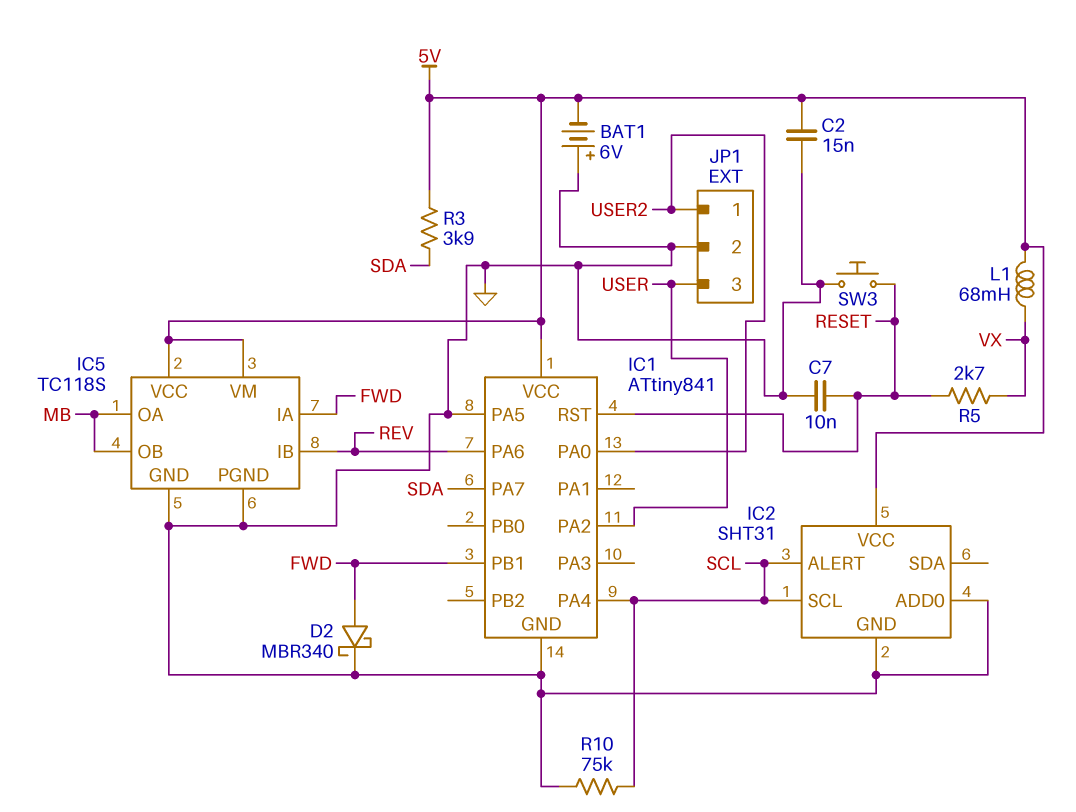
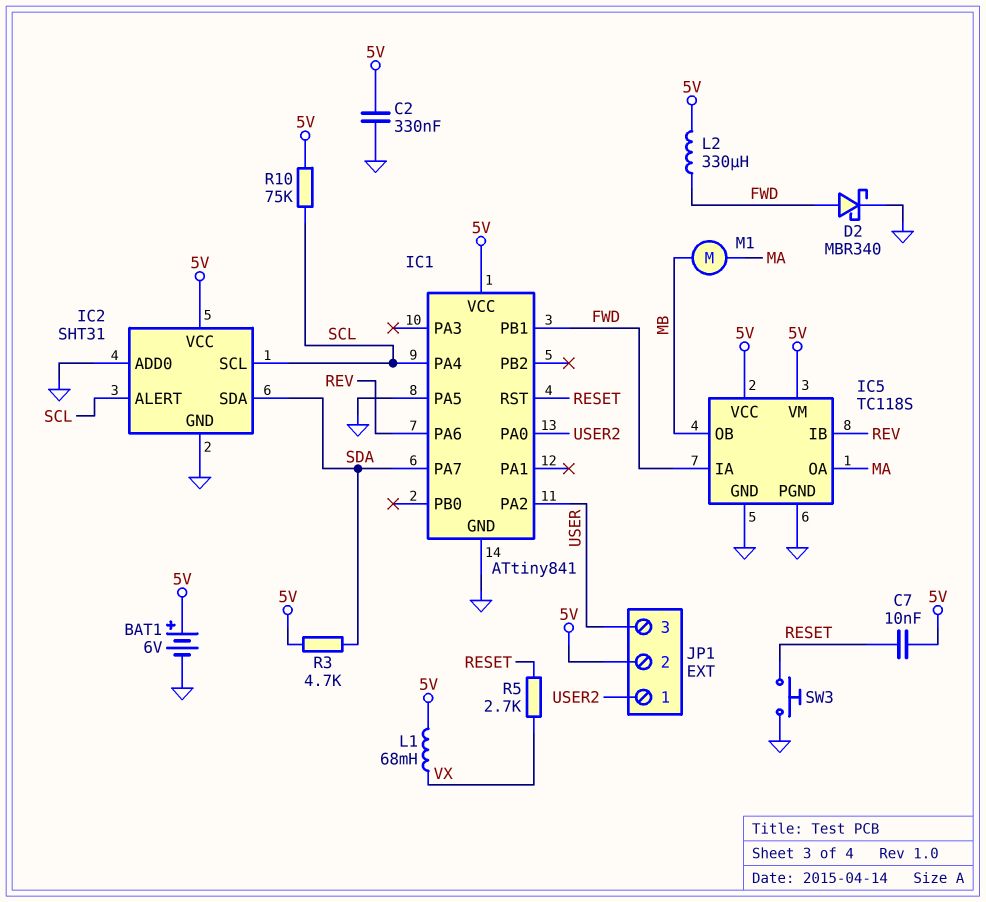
BAT1: 6V (plus GND, minus 5V) -> 6V (plus 5V, minus GND)
C2: 15nF (5V, GND) -> 330nF (5V, GND)
C7: 10nF (GND, RESET) -> 10nF (5V, RESET)
IC2 pin SDA: none -> SDA
IC5 pin OA: MB -> MA
JP1 pin 2: GND -> 5V
L2: none -> 330uH (5V, FWD)
M1: none -> motor (MA, MB)
R3: 3.9k (5V, SDA) -> 4.7k (5V, SDA)
R10: 75k (GND, SCL) -> 75k (5V, SCL)

